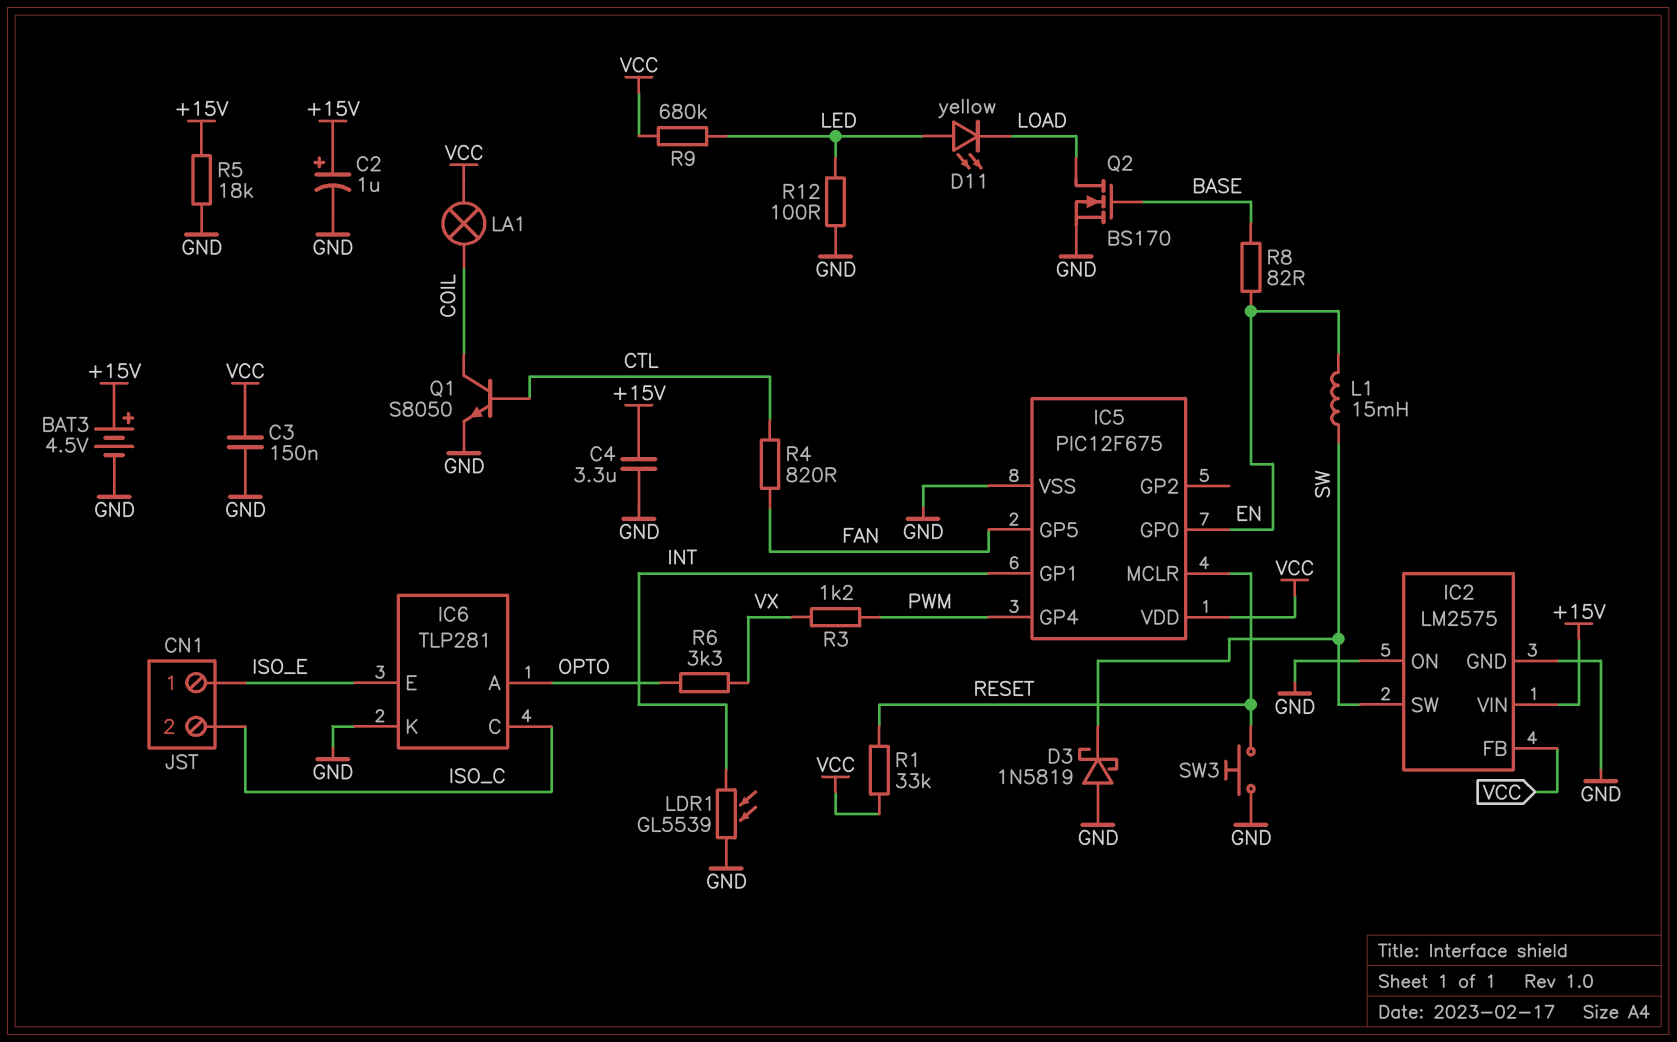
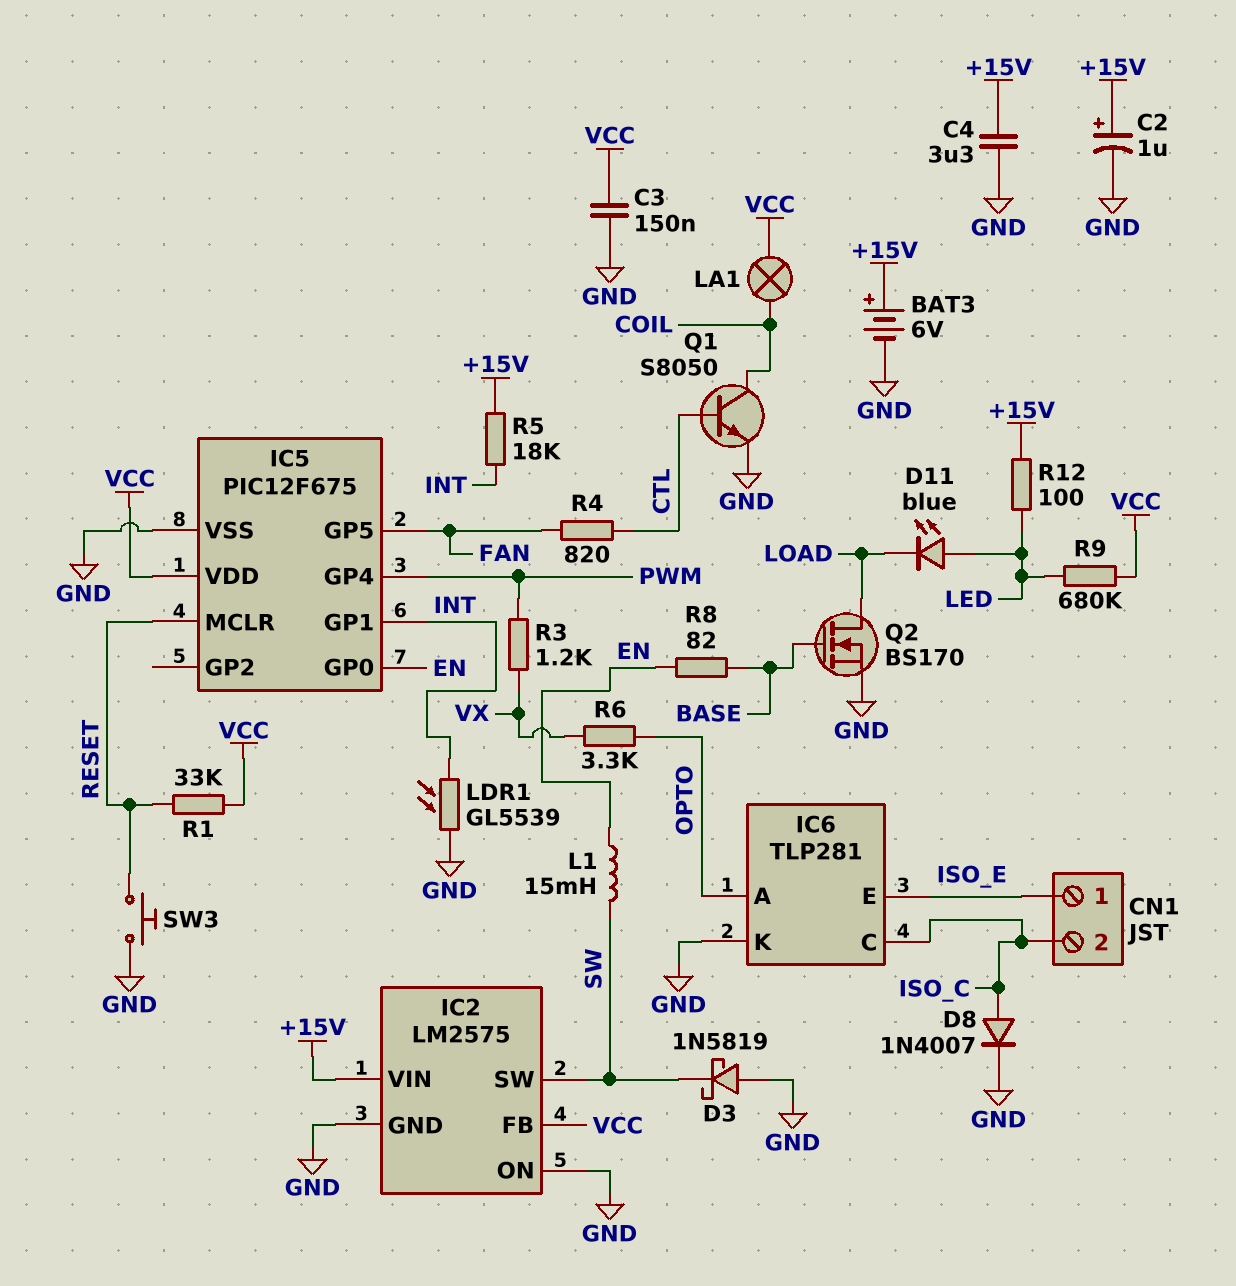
BAT3: 4.5V (plus +15V, minus GND) -> 6V (plus +15V, minus GND)
D8: none -> diode 1N4007 (A ISO_C, K GND)
D11: LED yellow (A LED, K LOAD) -> LED blue (A LED, K LOAD)
R5: 18k (+15V, GND) -> 18k (+15V, INT)
R12: 100 (GND, LED) -> 100 (+15V, LED)

